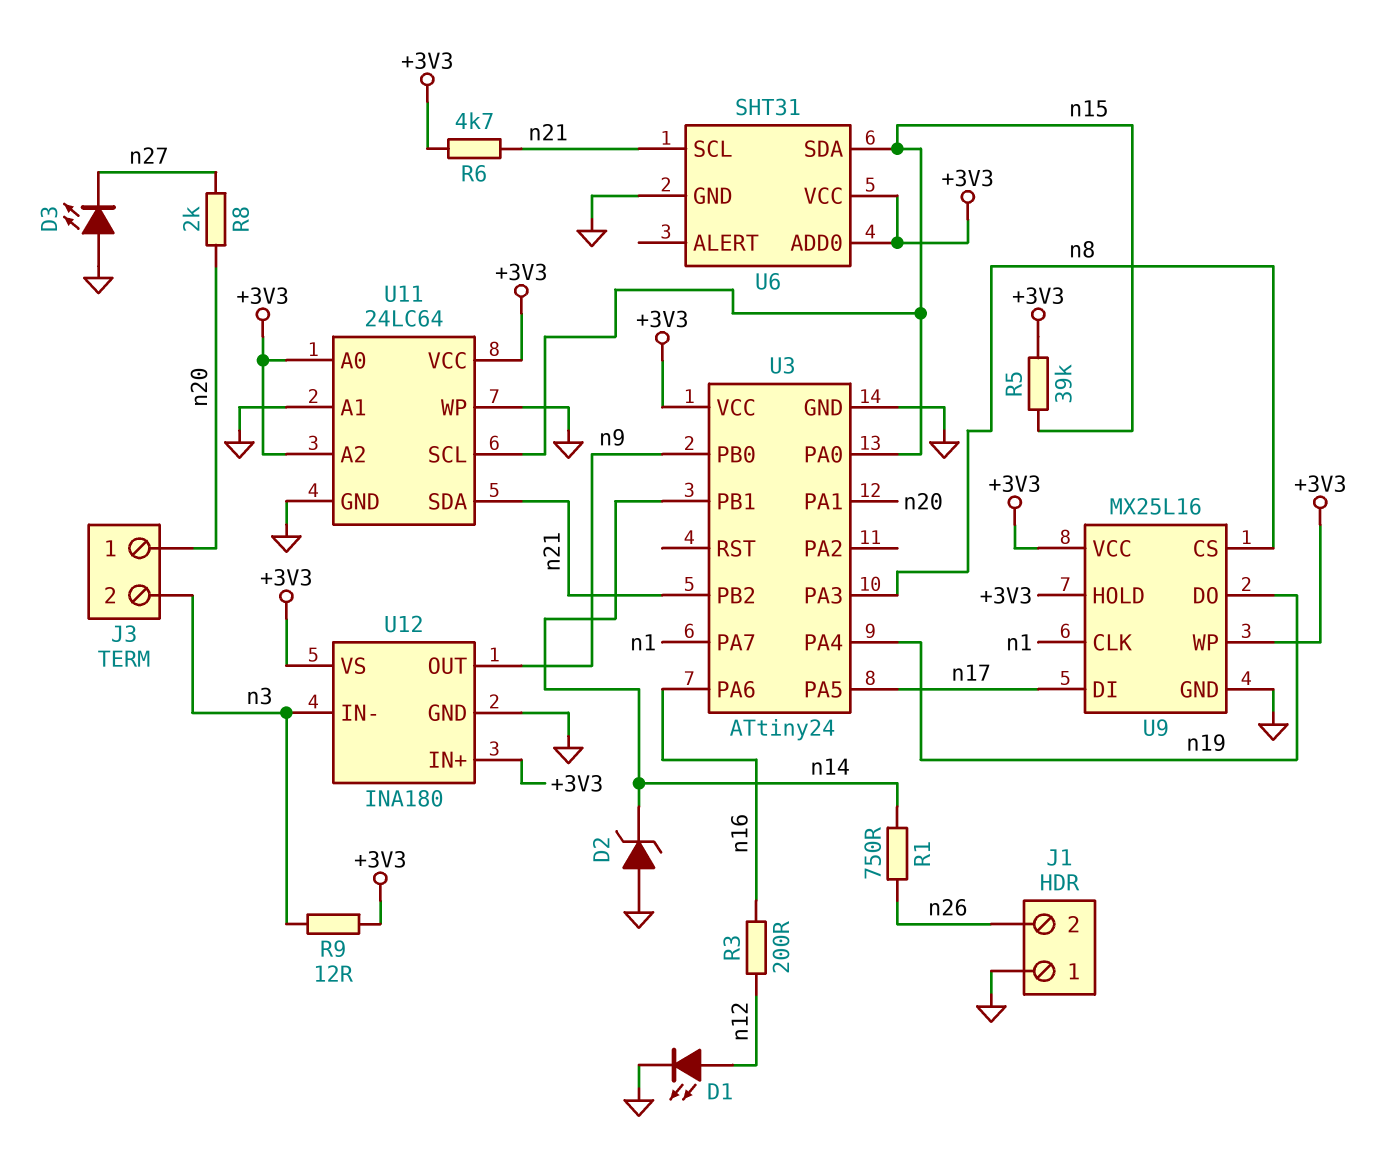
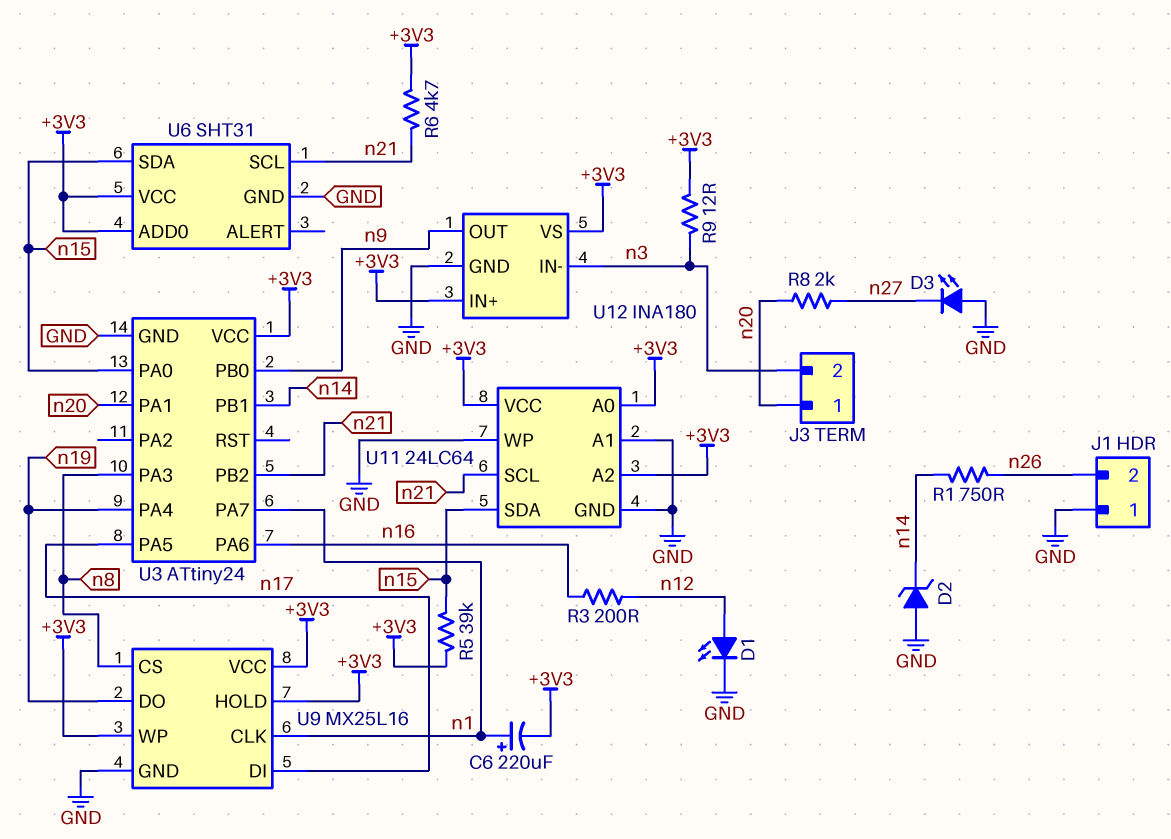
C6: none -> 220uF (plus n1, minus +3V3)
U11 pin SCL: n15 -> n21
U11 pin SDA: n21 -> n15

